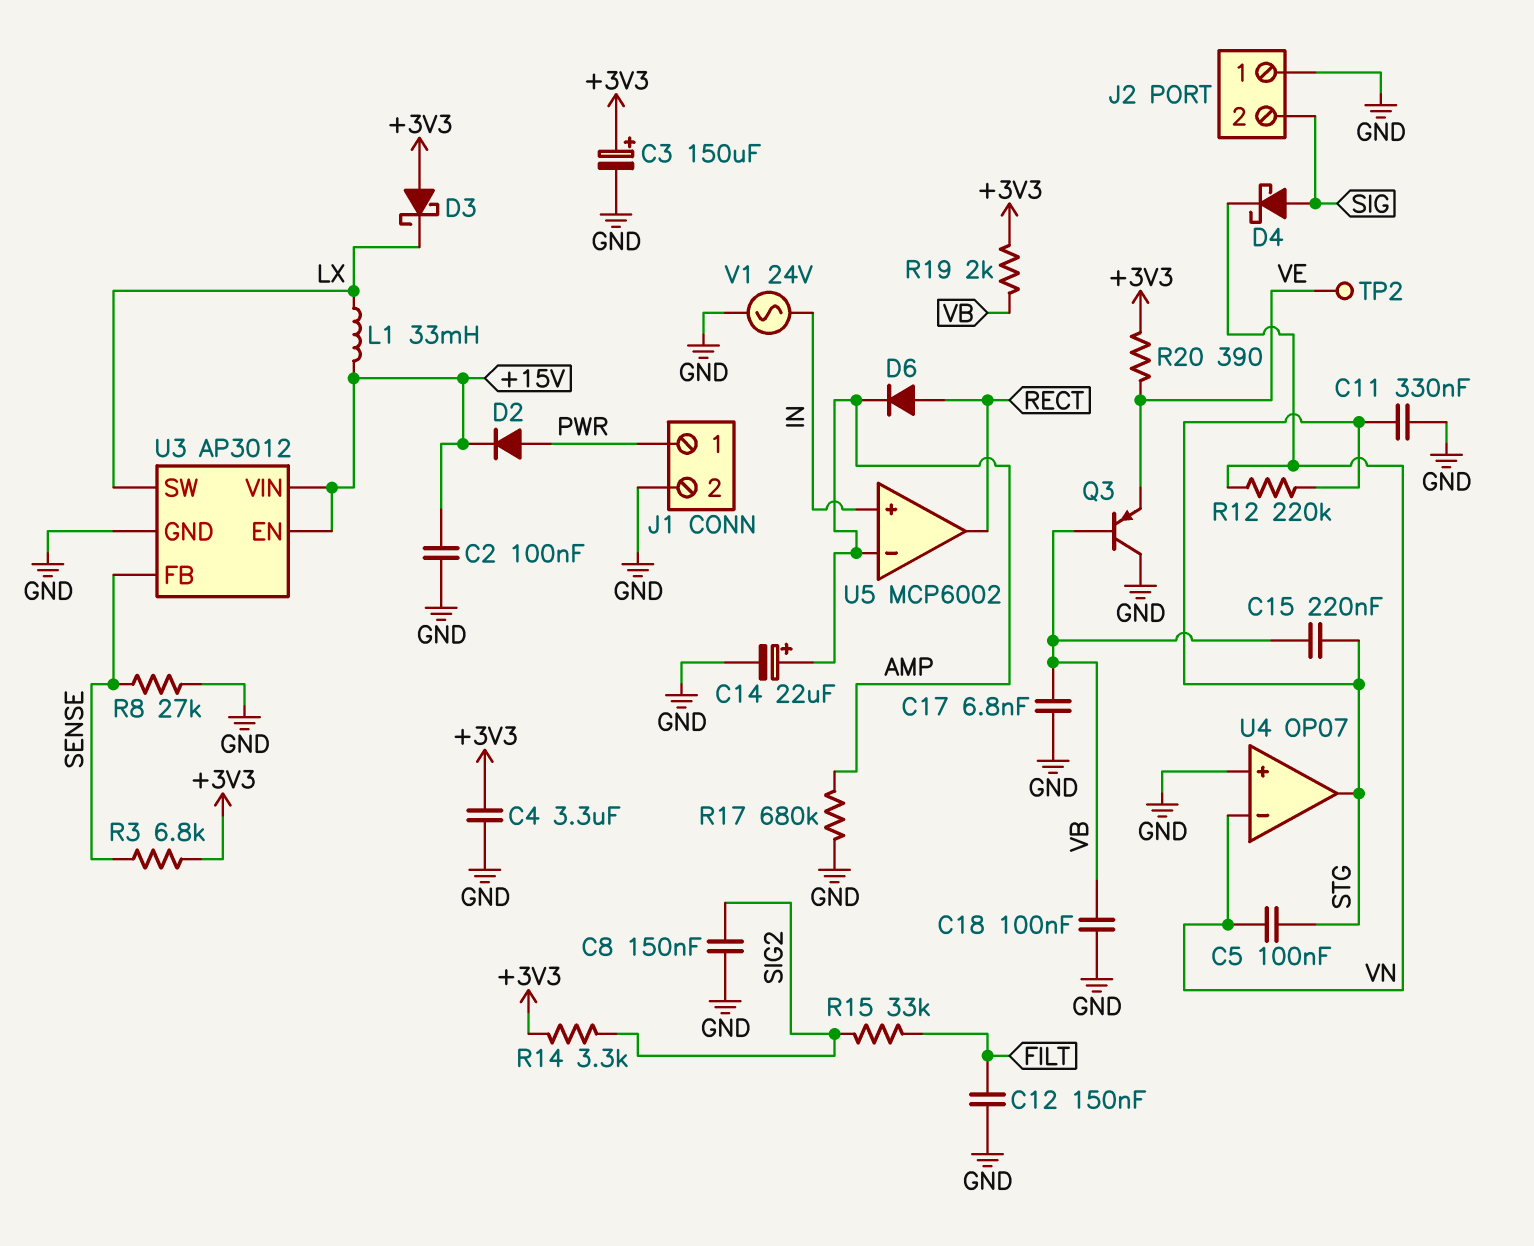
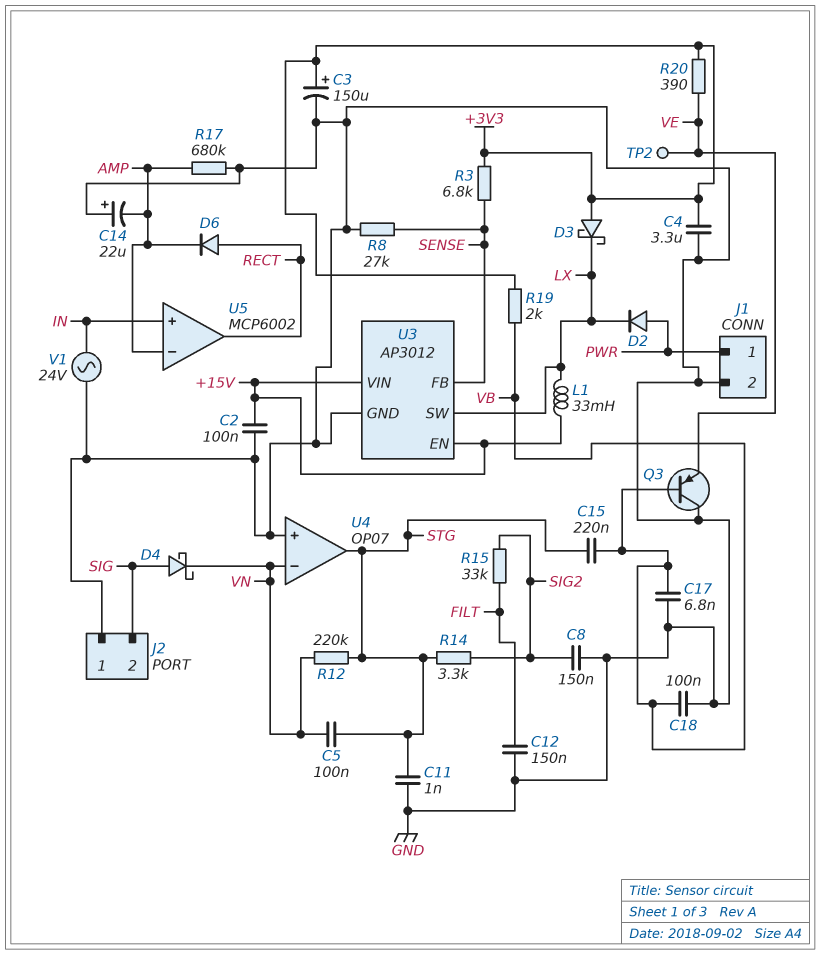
C11: 330nF (GND, STG) -> 1nF (GND, STG)
C14: 22uF (plus AMP, minus GND) -> 22uF (plus GND, minus AMP)
D2: diode (A PWR, K +15V) -> diode (A PWR, K LX)
R14: 3.3k (+3V3, SIG2) -> 3.3k (SIG2, STG)

